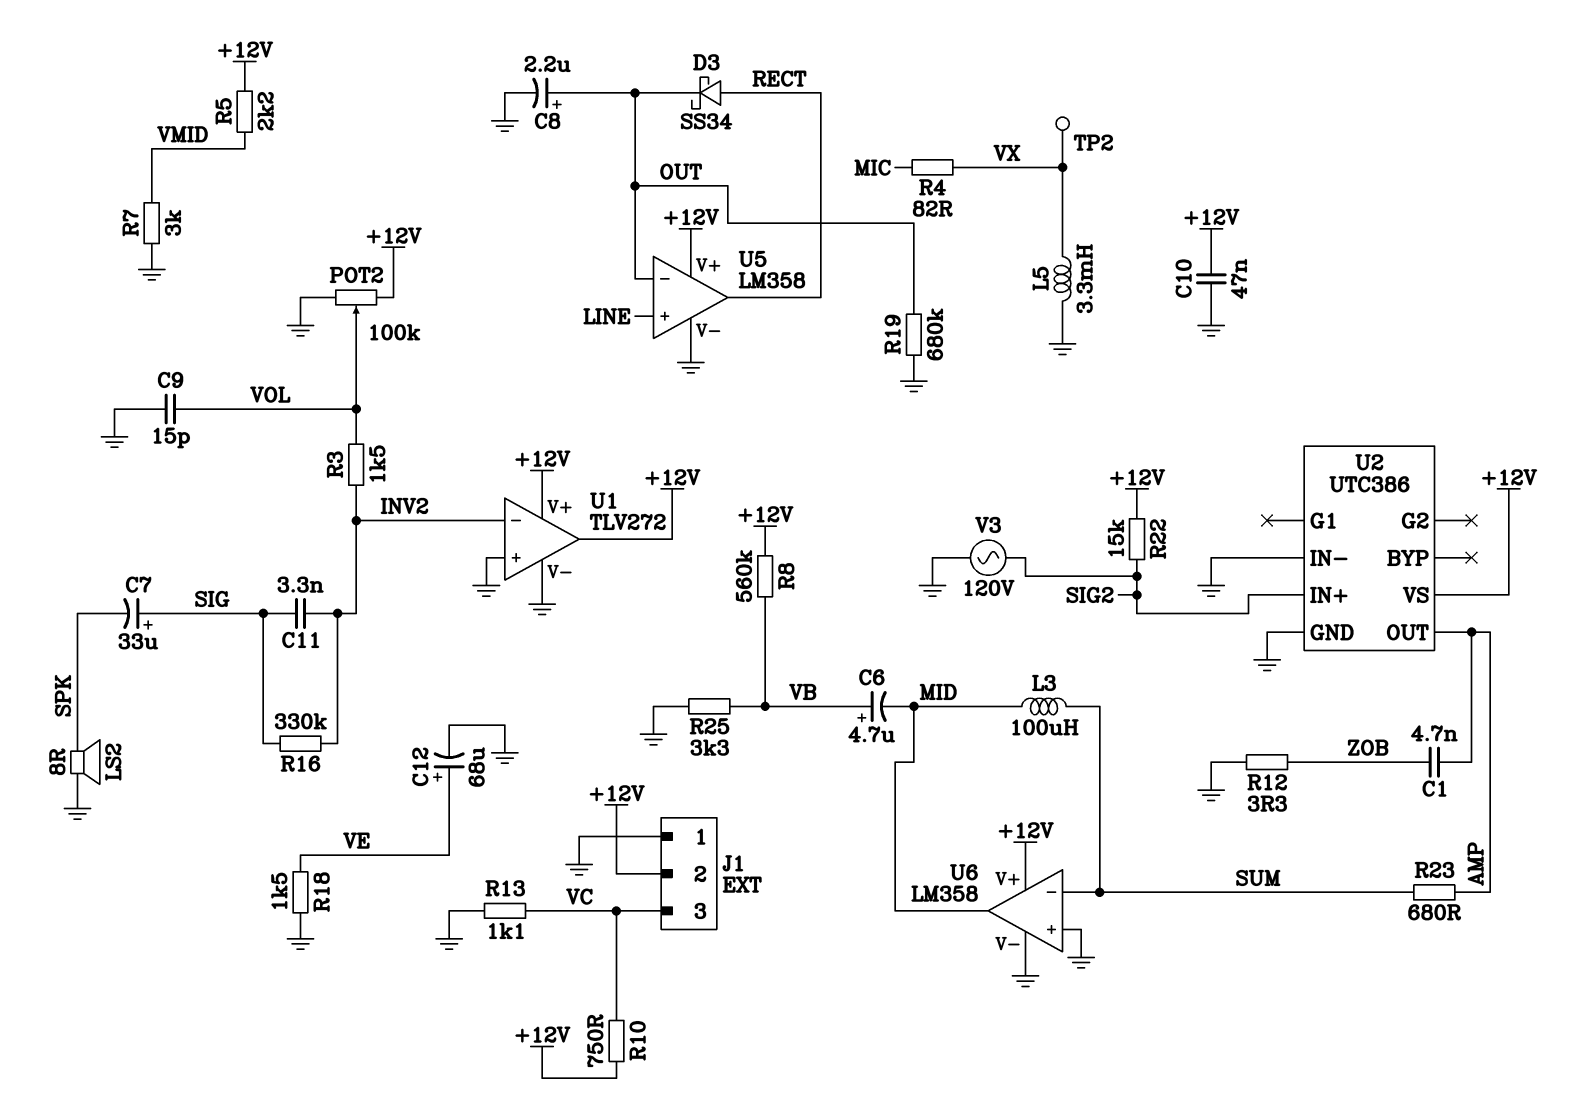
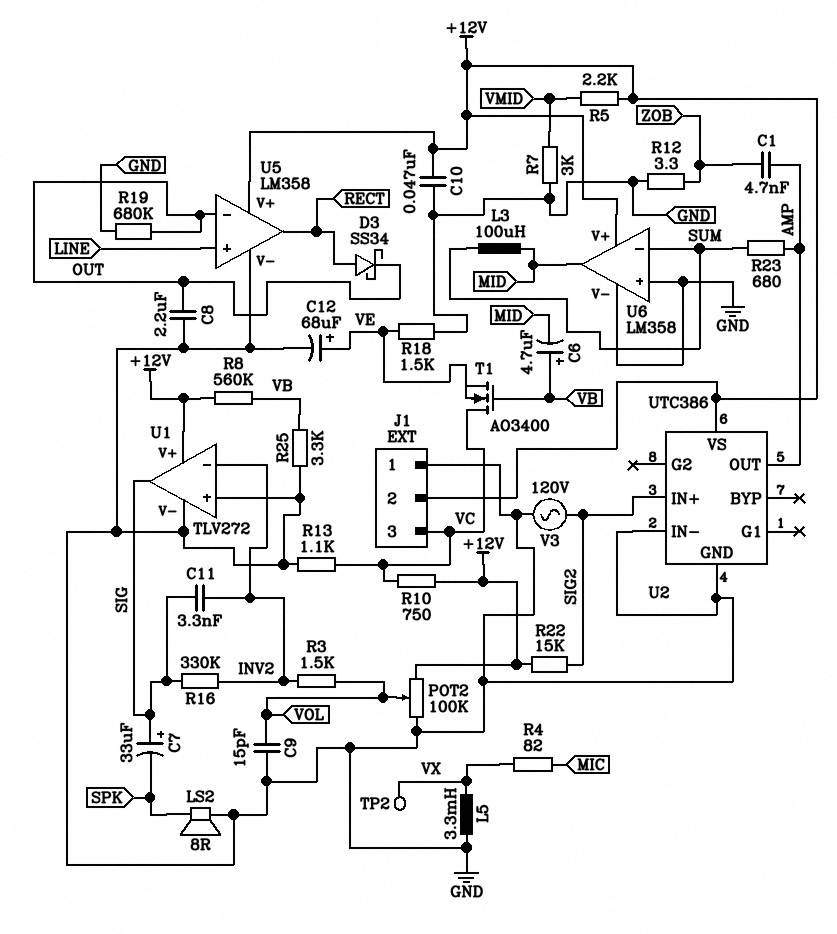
C8: 2.2uF (plus OUT, minus GND) -> 2.2uF (GND, OUT)
T1: none -> NMOS AO3400 (G VB, D VC, S VE)
U1 pin out: +12V -> SIG

